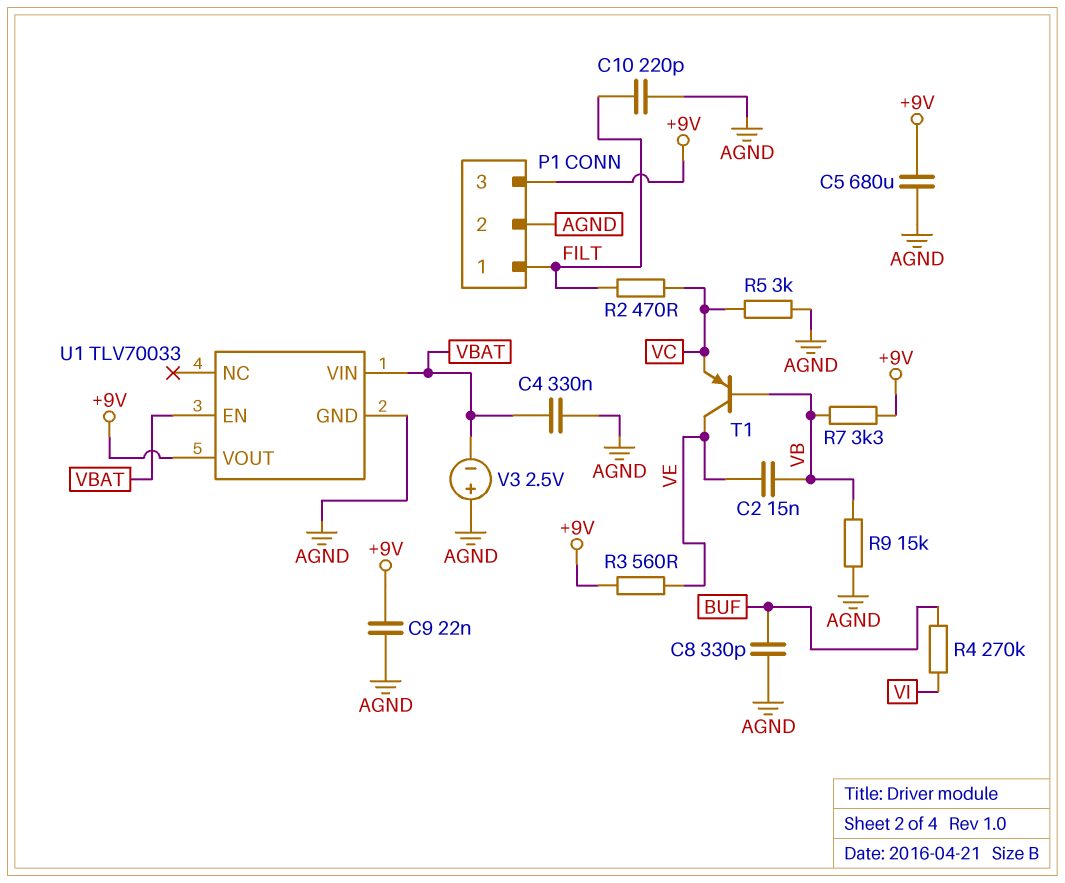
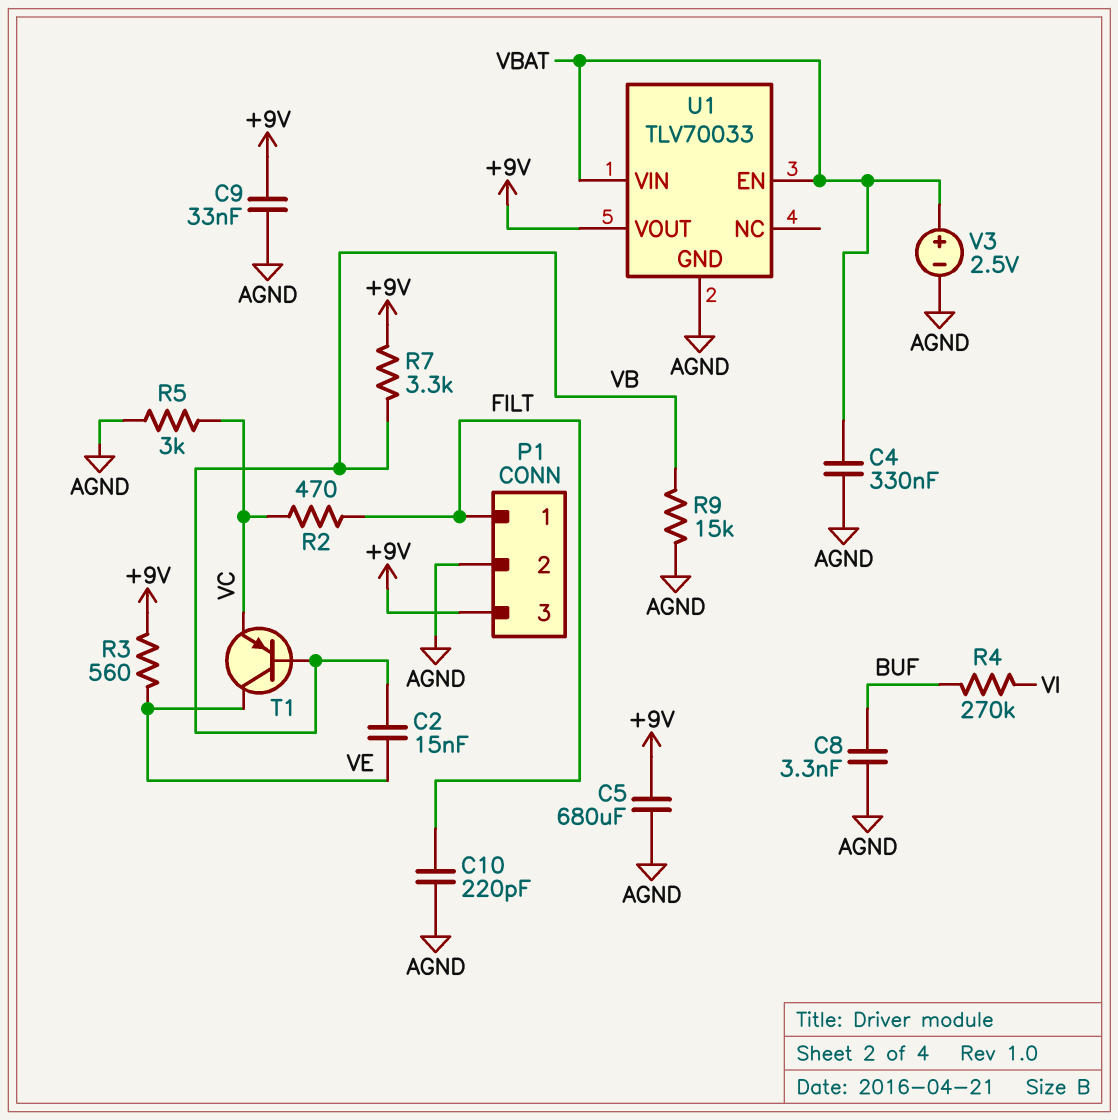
C8: 330pF (AGND, BUF) -> 3.3nF (AGND, BUF)
C9: 22nF (+9V, AGND) -> 33nF (+9V, AGND)
V3: 2.5V (plus AGND, minus VBAT) -> 2.5V (plus VBAT, minus AGND)

